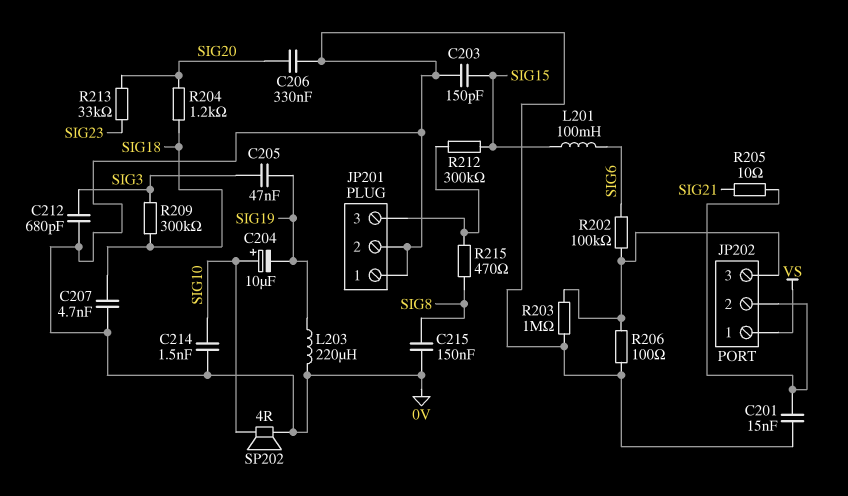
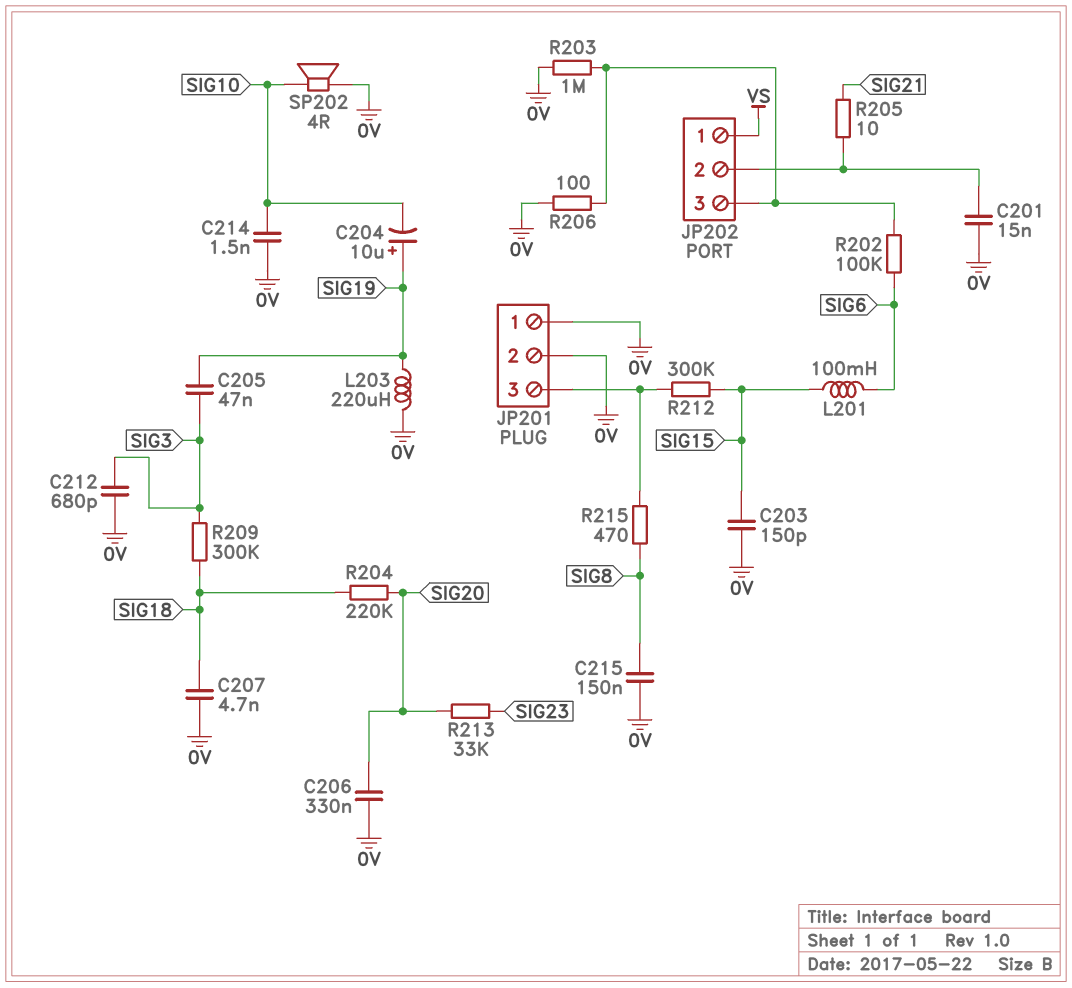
C204: 10uF (plus SIG10, minus SIG19) -> 10uF (plus SIG19, minus SIG10)
R204: 1.2k (SIG18, SIG20) -> 220k (SIG18, SIG20)

